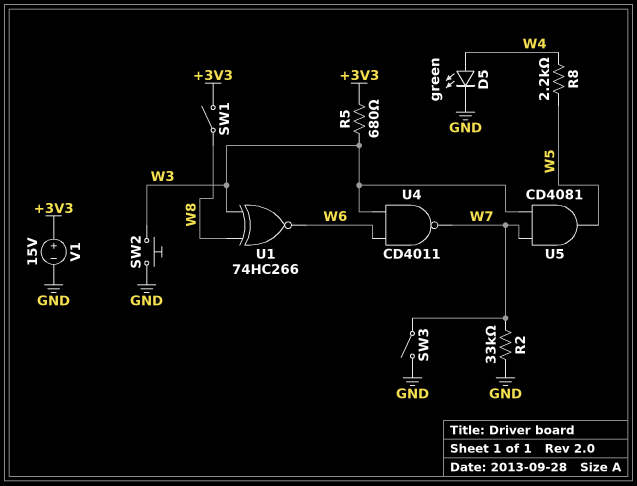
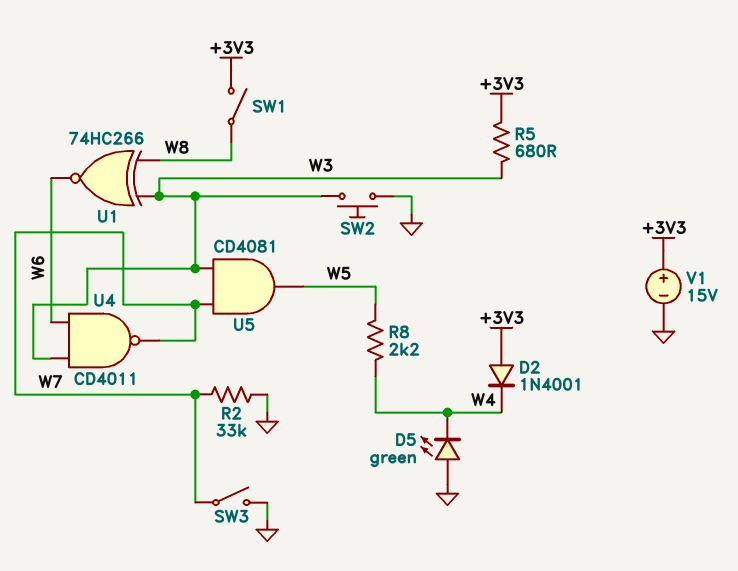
D2: none -> diode 1N4001 (A +3V3, K W4)
D5: LED green (A W4, K GND) -> LED green (A GND, K W4)

